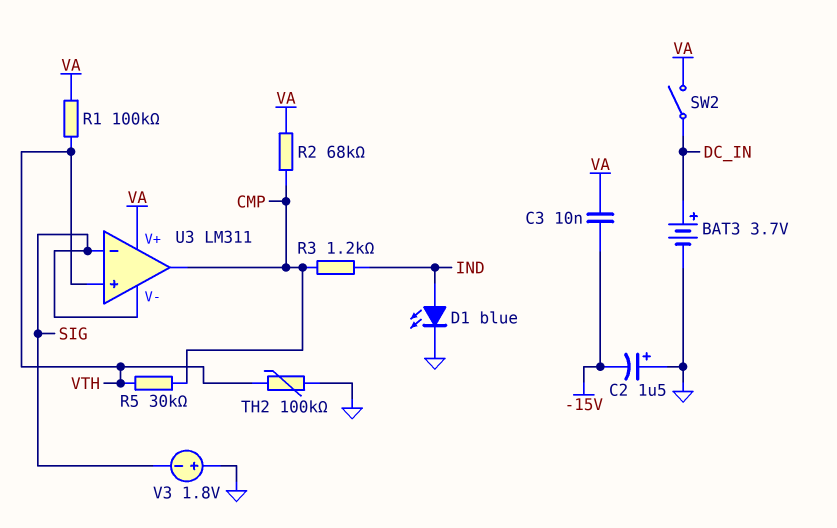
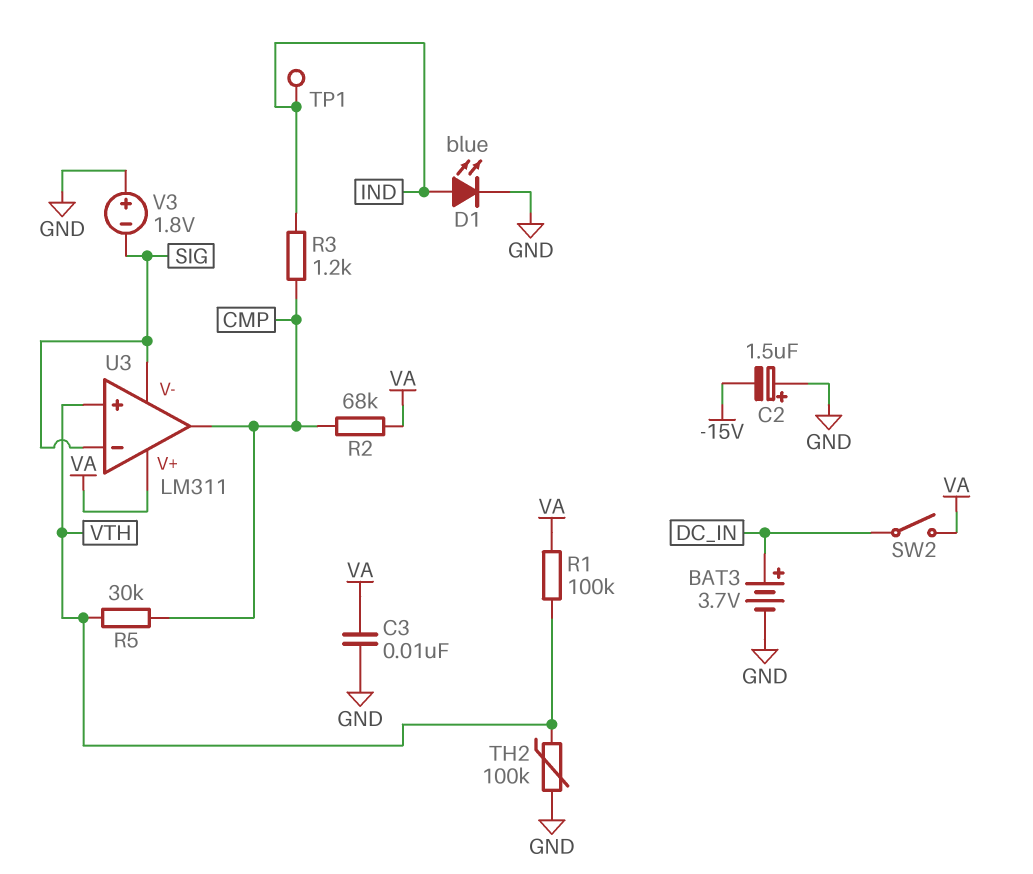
C3: 10nF (-15V, VA) -> 10nF (GND, VA)
TP1: none -> test point (IND)

